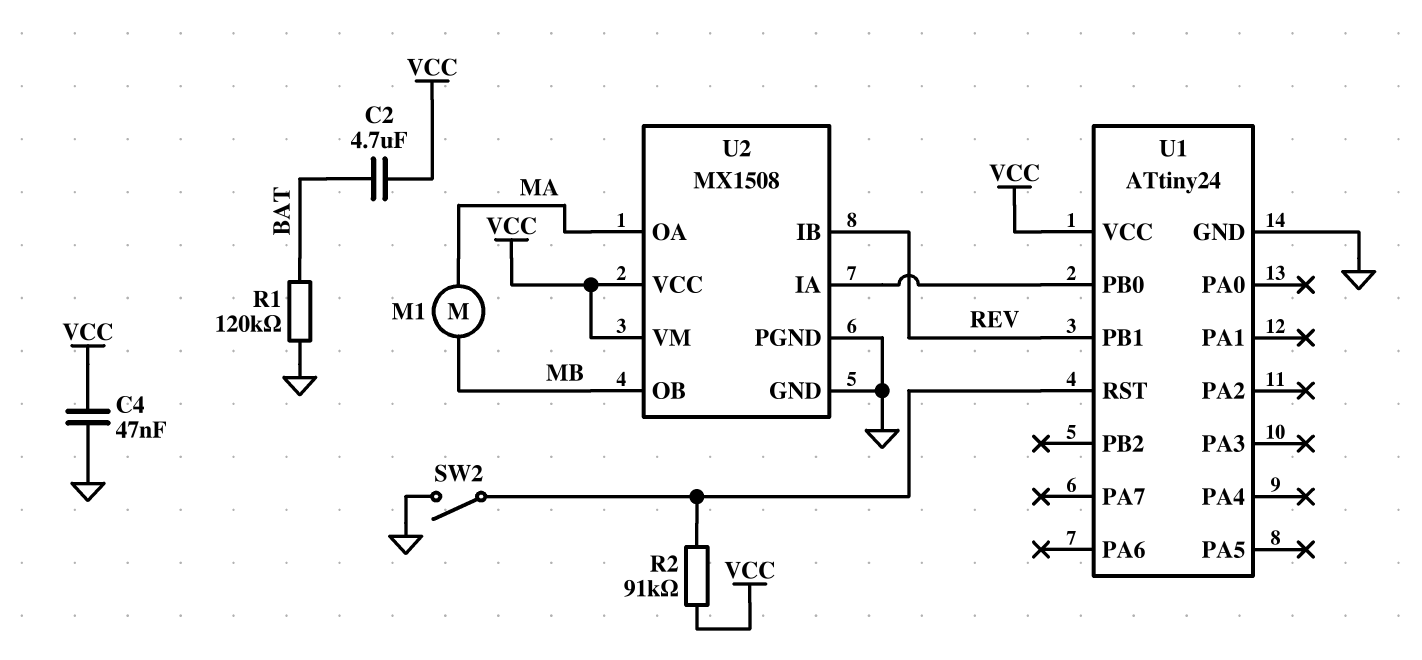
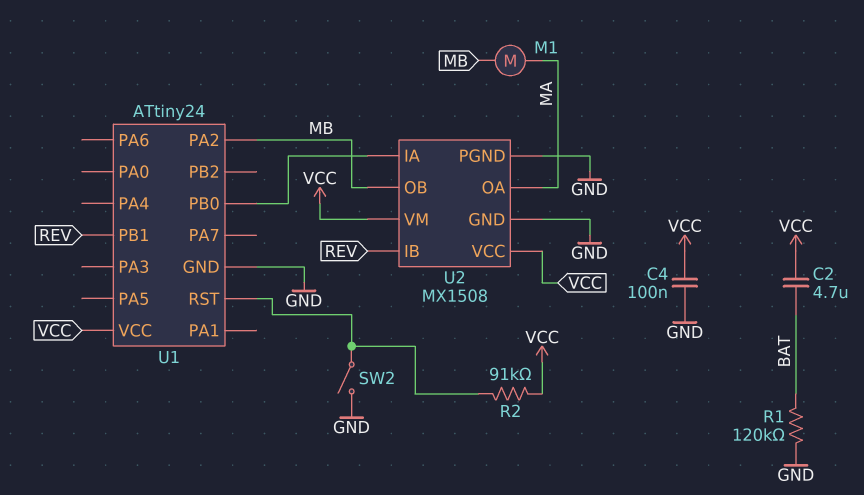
C4: 47nF (GND, VCC) -> 100nF (GND, VCC)
U1 pin PA2: none -> MB

